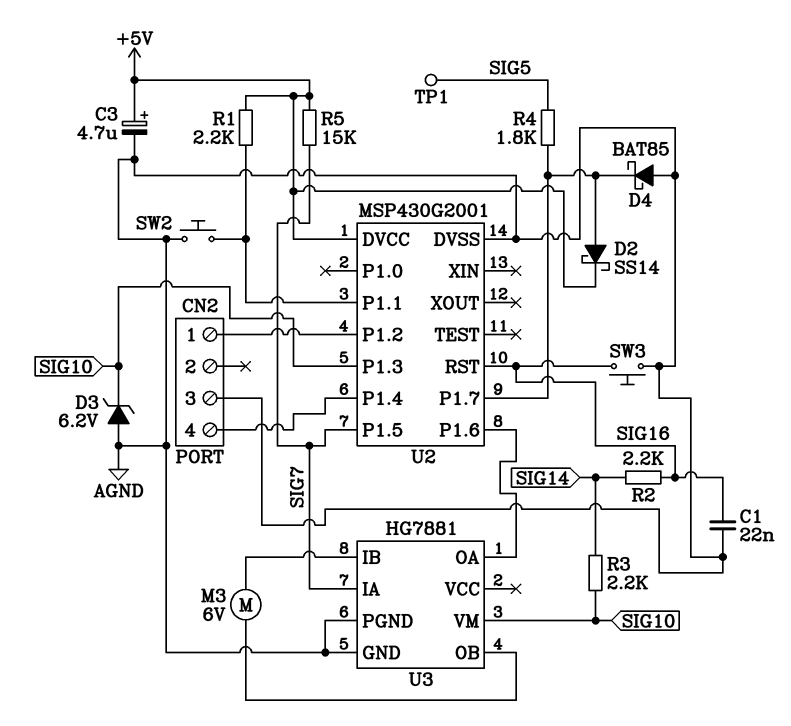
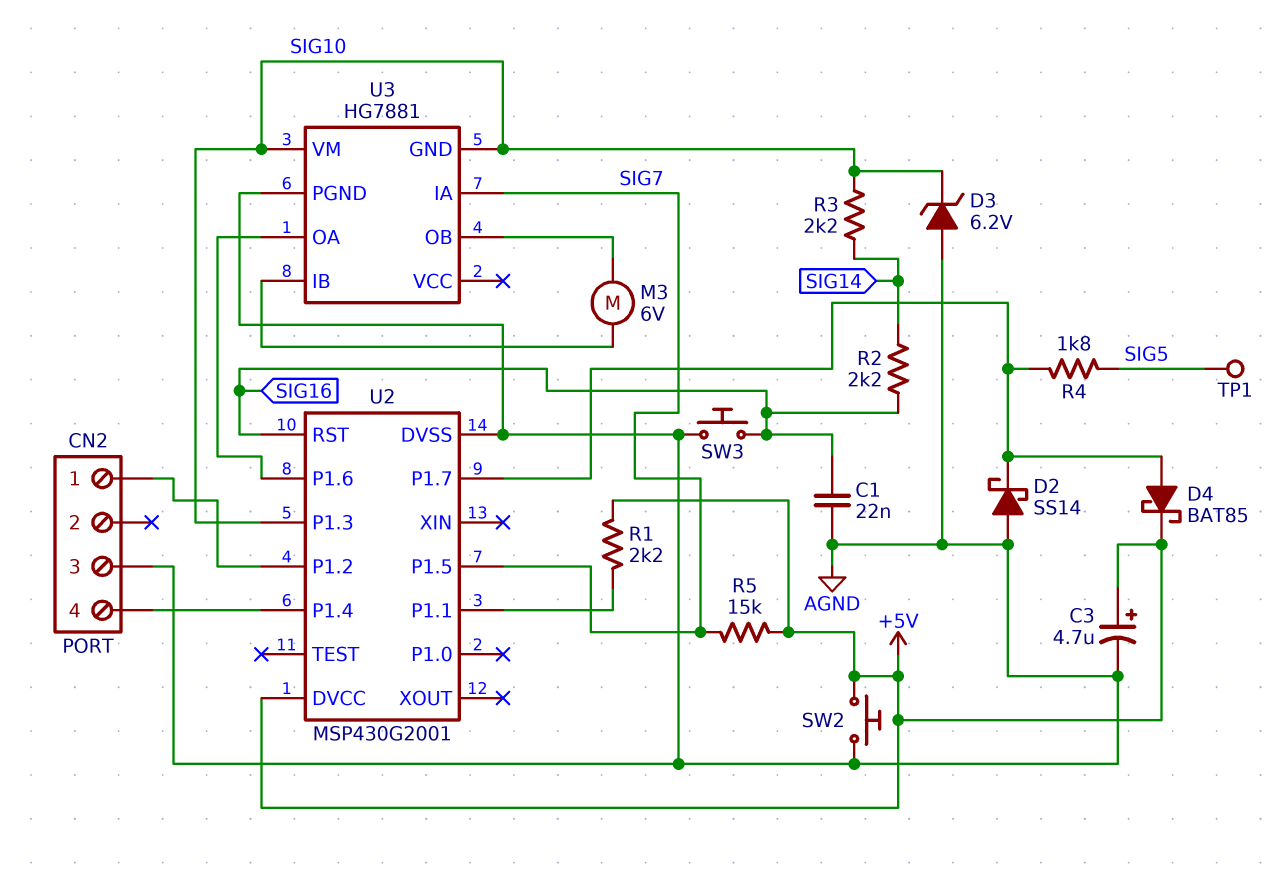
D2: schottky SS14 (A U2/P1.7, K +5V) -> schottky SS14 (A AGND, K U2/P1.7)
D4: schottky BAT85 (A AGND, K U2/P1.7) -> schottky BAT85 (A U2/P1.7, K +5V)
SW2: button (AGND, U2/P1.1) -> button (+5V, AGND)
U3 pin GND: AGND -> SIG10

